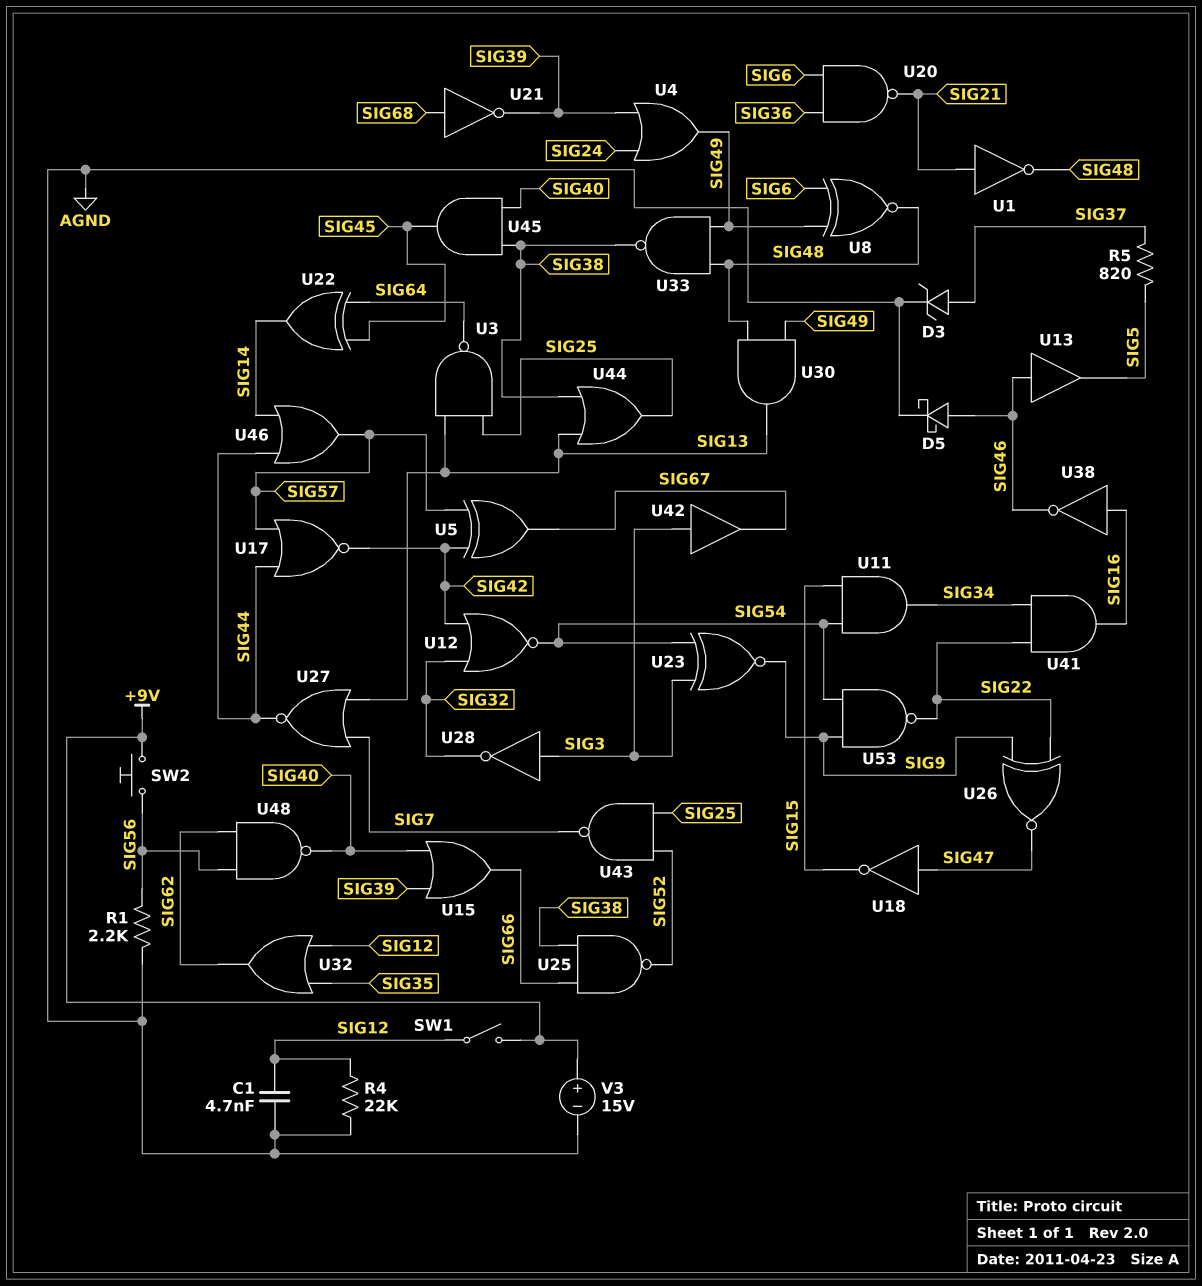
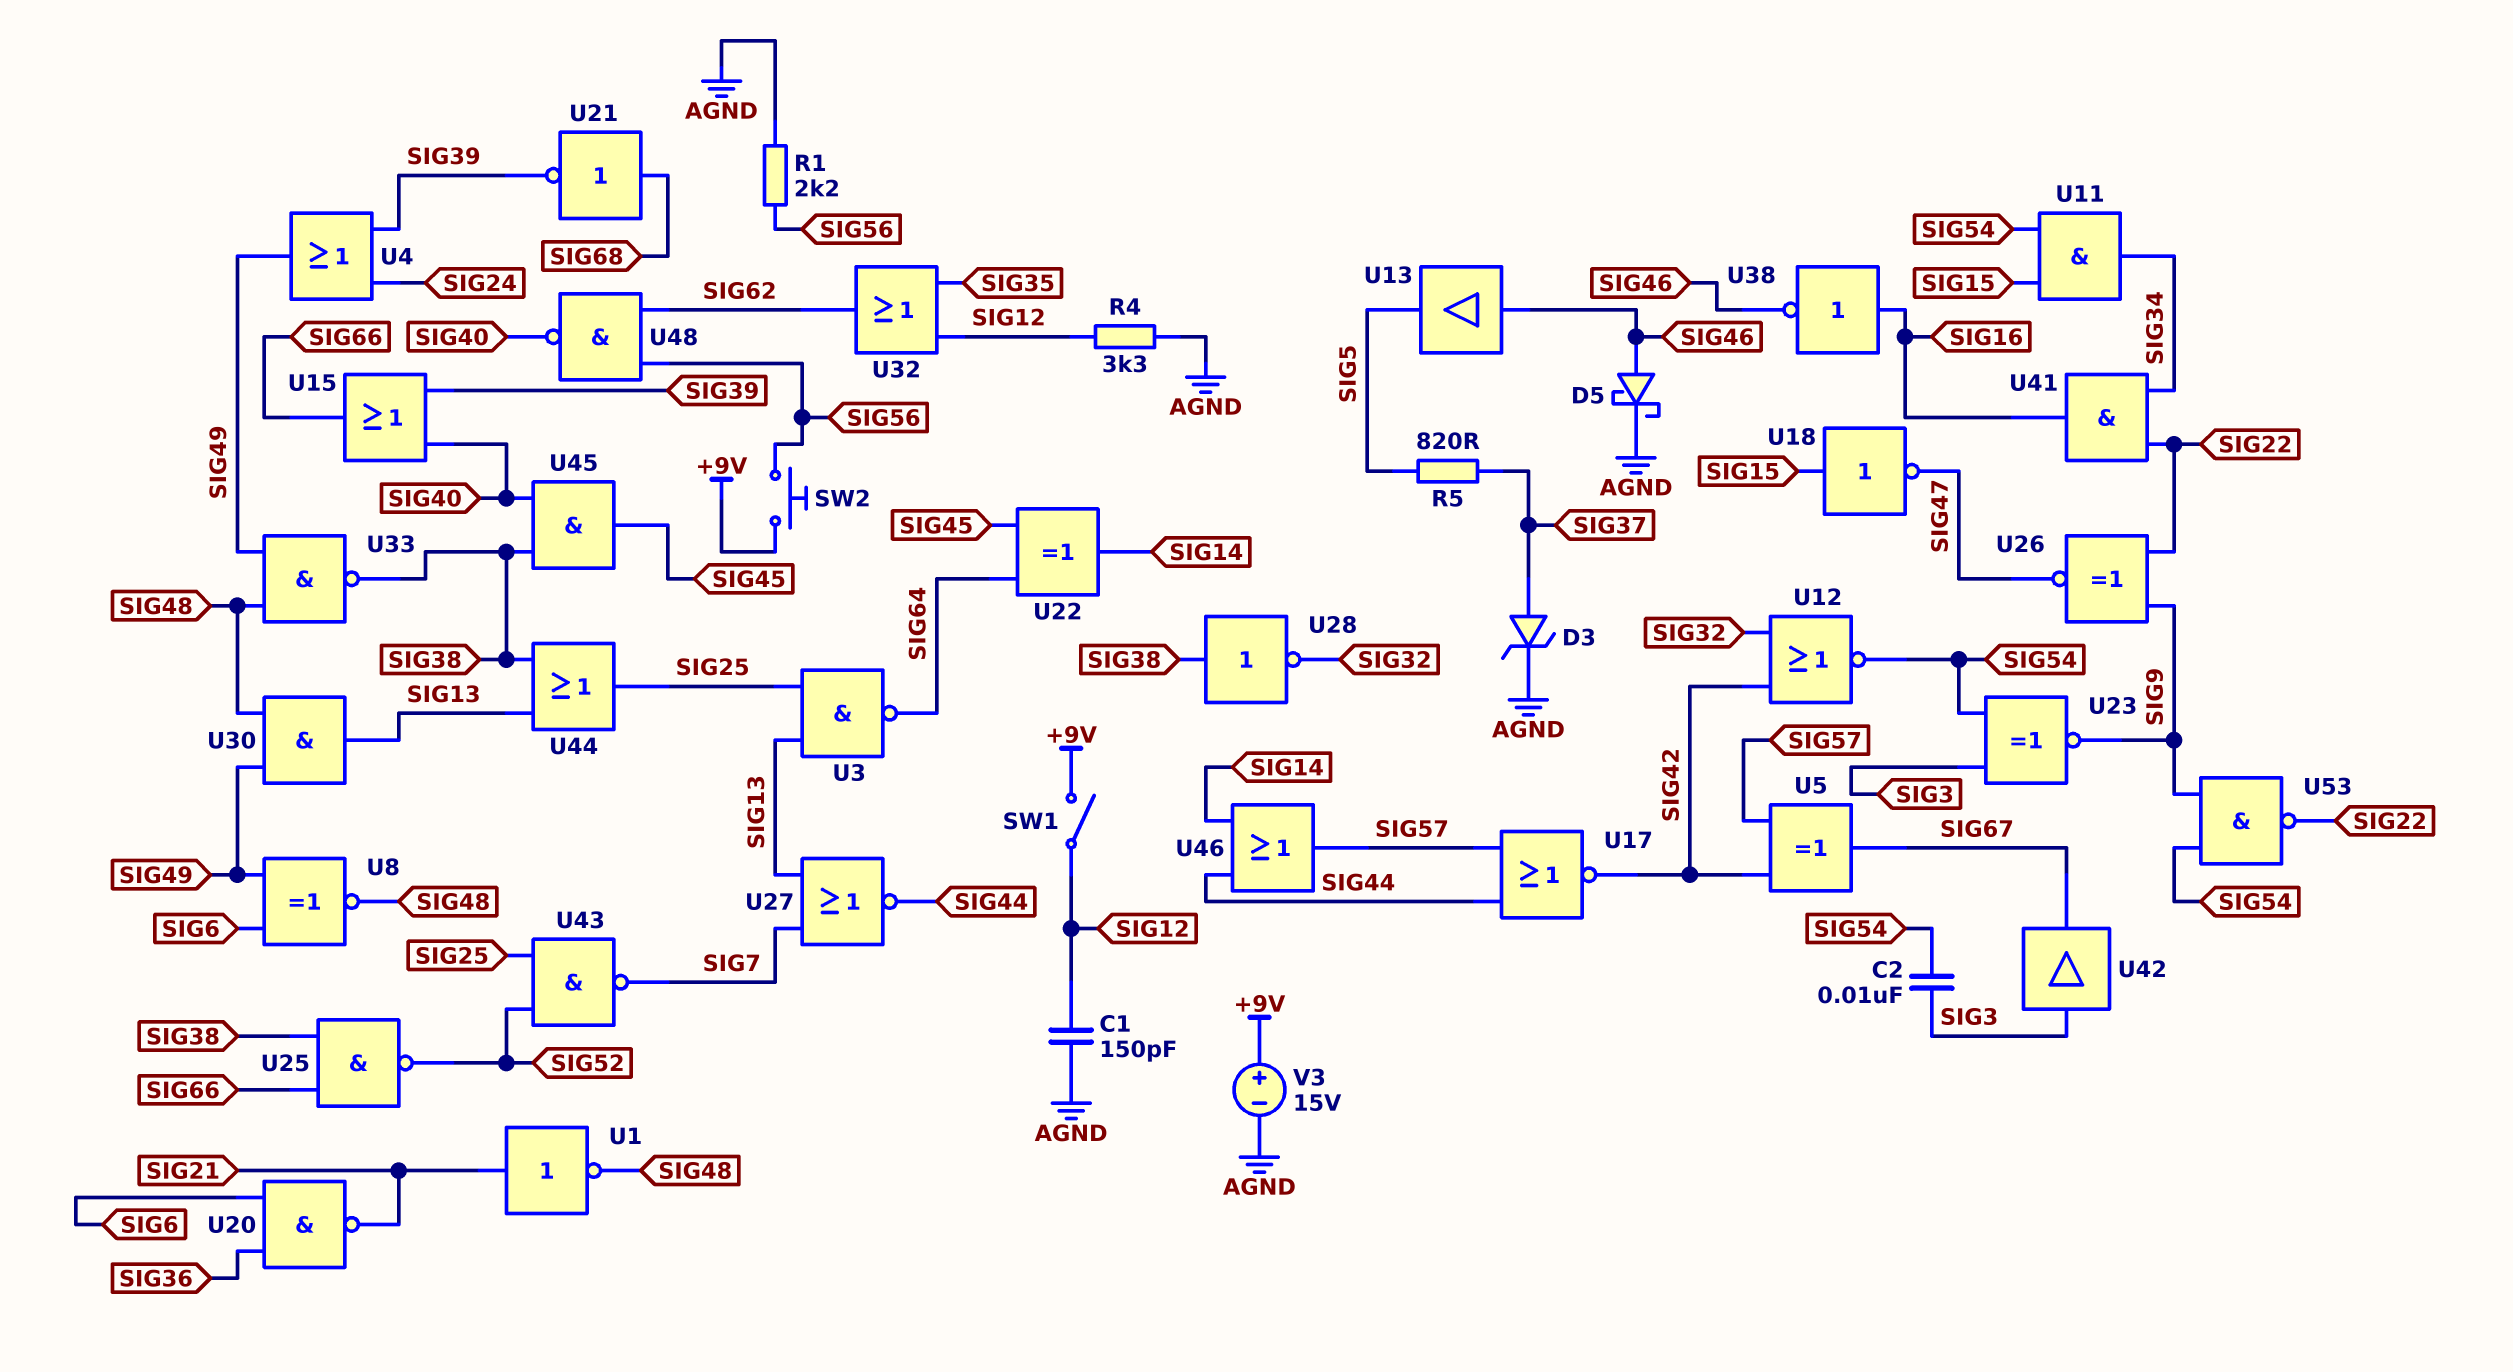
C1: 4.7nF (AGND, SIG12) -> 150pF (AGND, SIG12)
C2: none -> 10nF (SIG3, SIG54)
R4: 22k (AGND, SIG12) -> 3.3k (AGND, SIG12)
U18: NOT (in SIG47, out SIG15) -> NOT (in SIG15, out SIG47)
U28: NOT (in SIG3, out SIG32) -> NOT (in SIG38, out SIG32)

